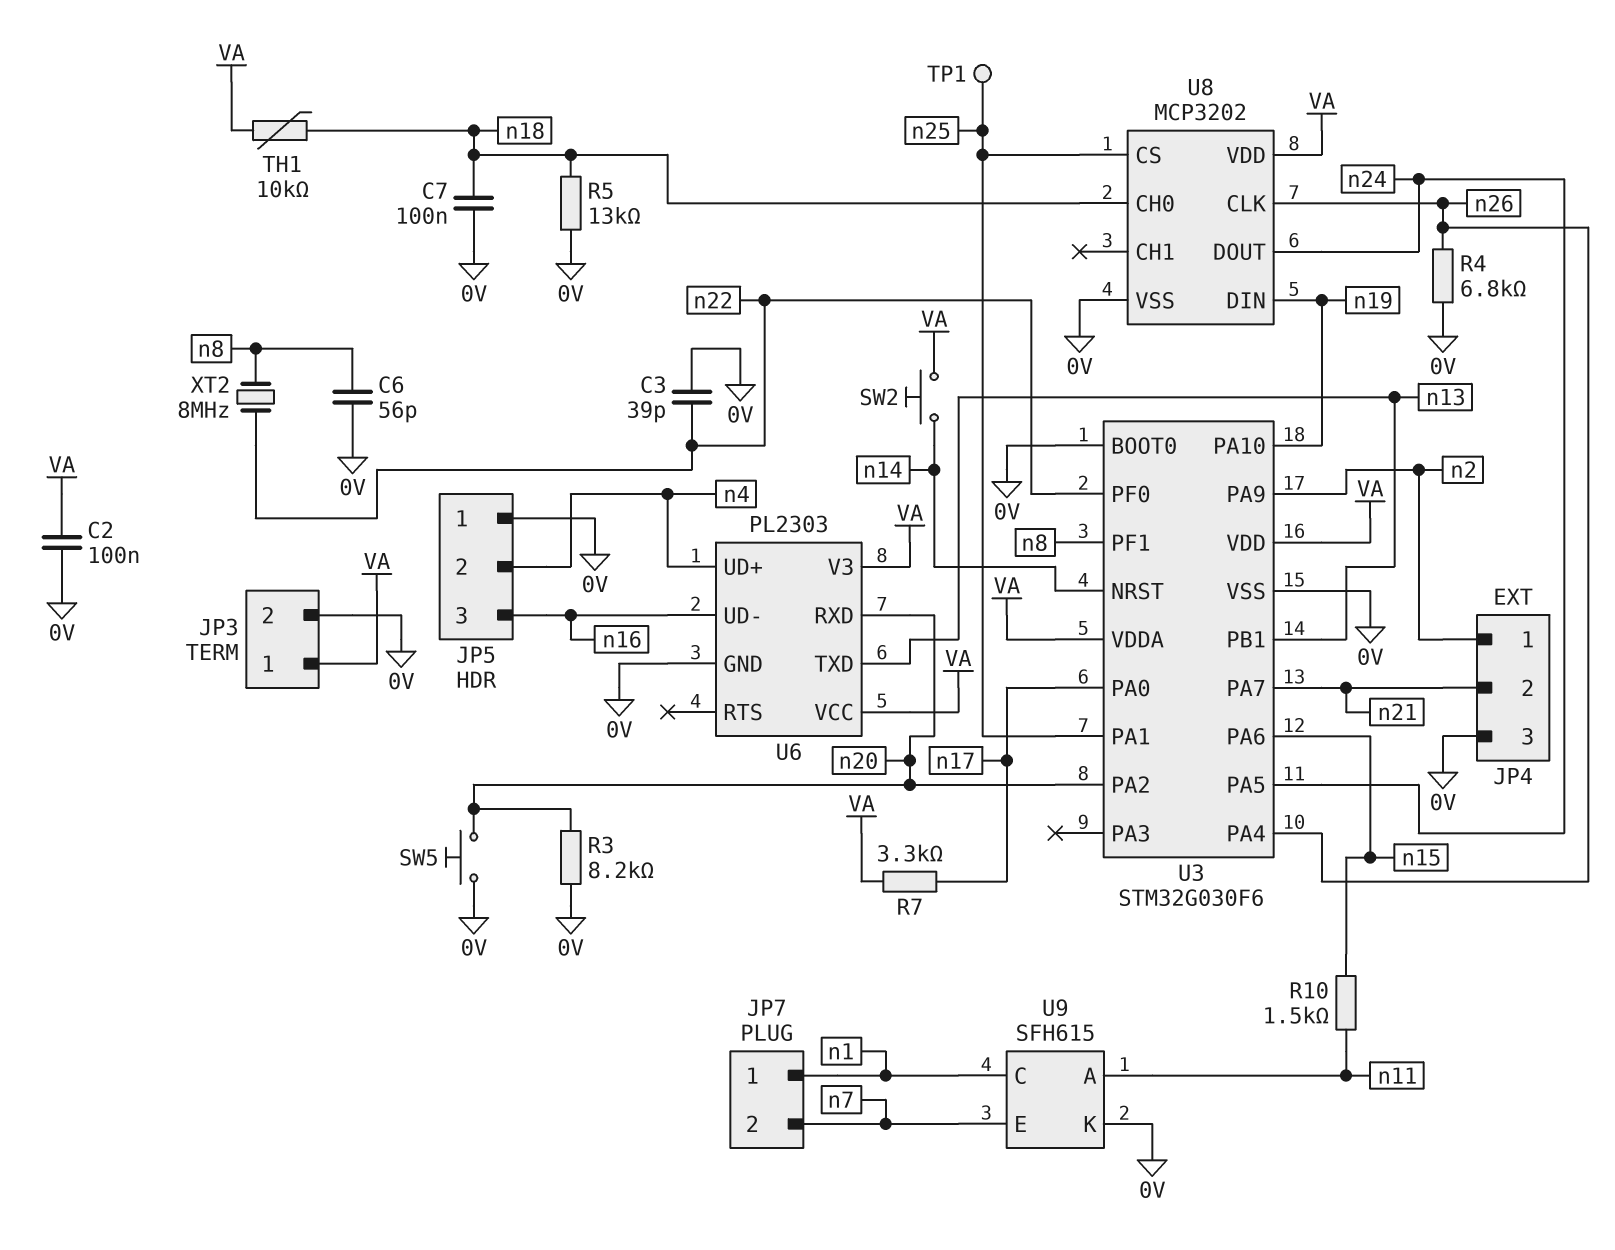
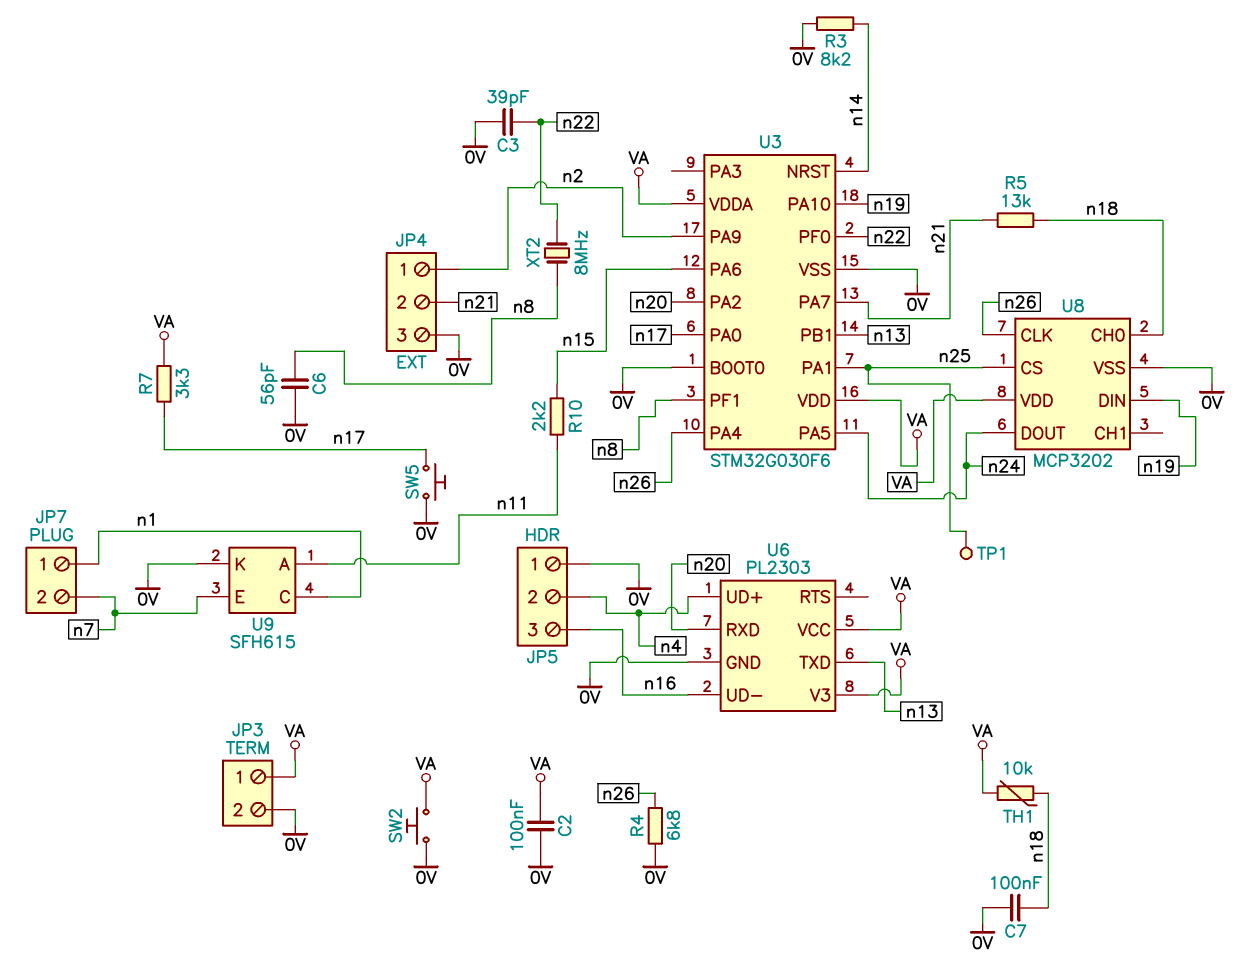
R3: 8.2k (0V, n20) -> 8.2k (0V, n14)
R5: 13k (0V, n18) -> 13k (n18, n21)
R10: 1.5k (n11, n15) -> 2.2k (n11, n15)
SW2: button (VA, n14) -> button (0V, VA)
SW5: button (0V, n20) -> button (0V, n17)

